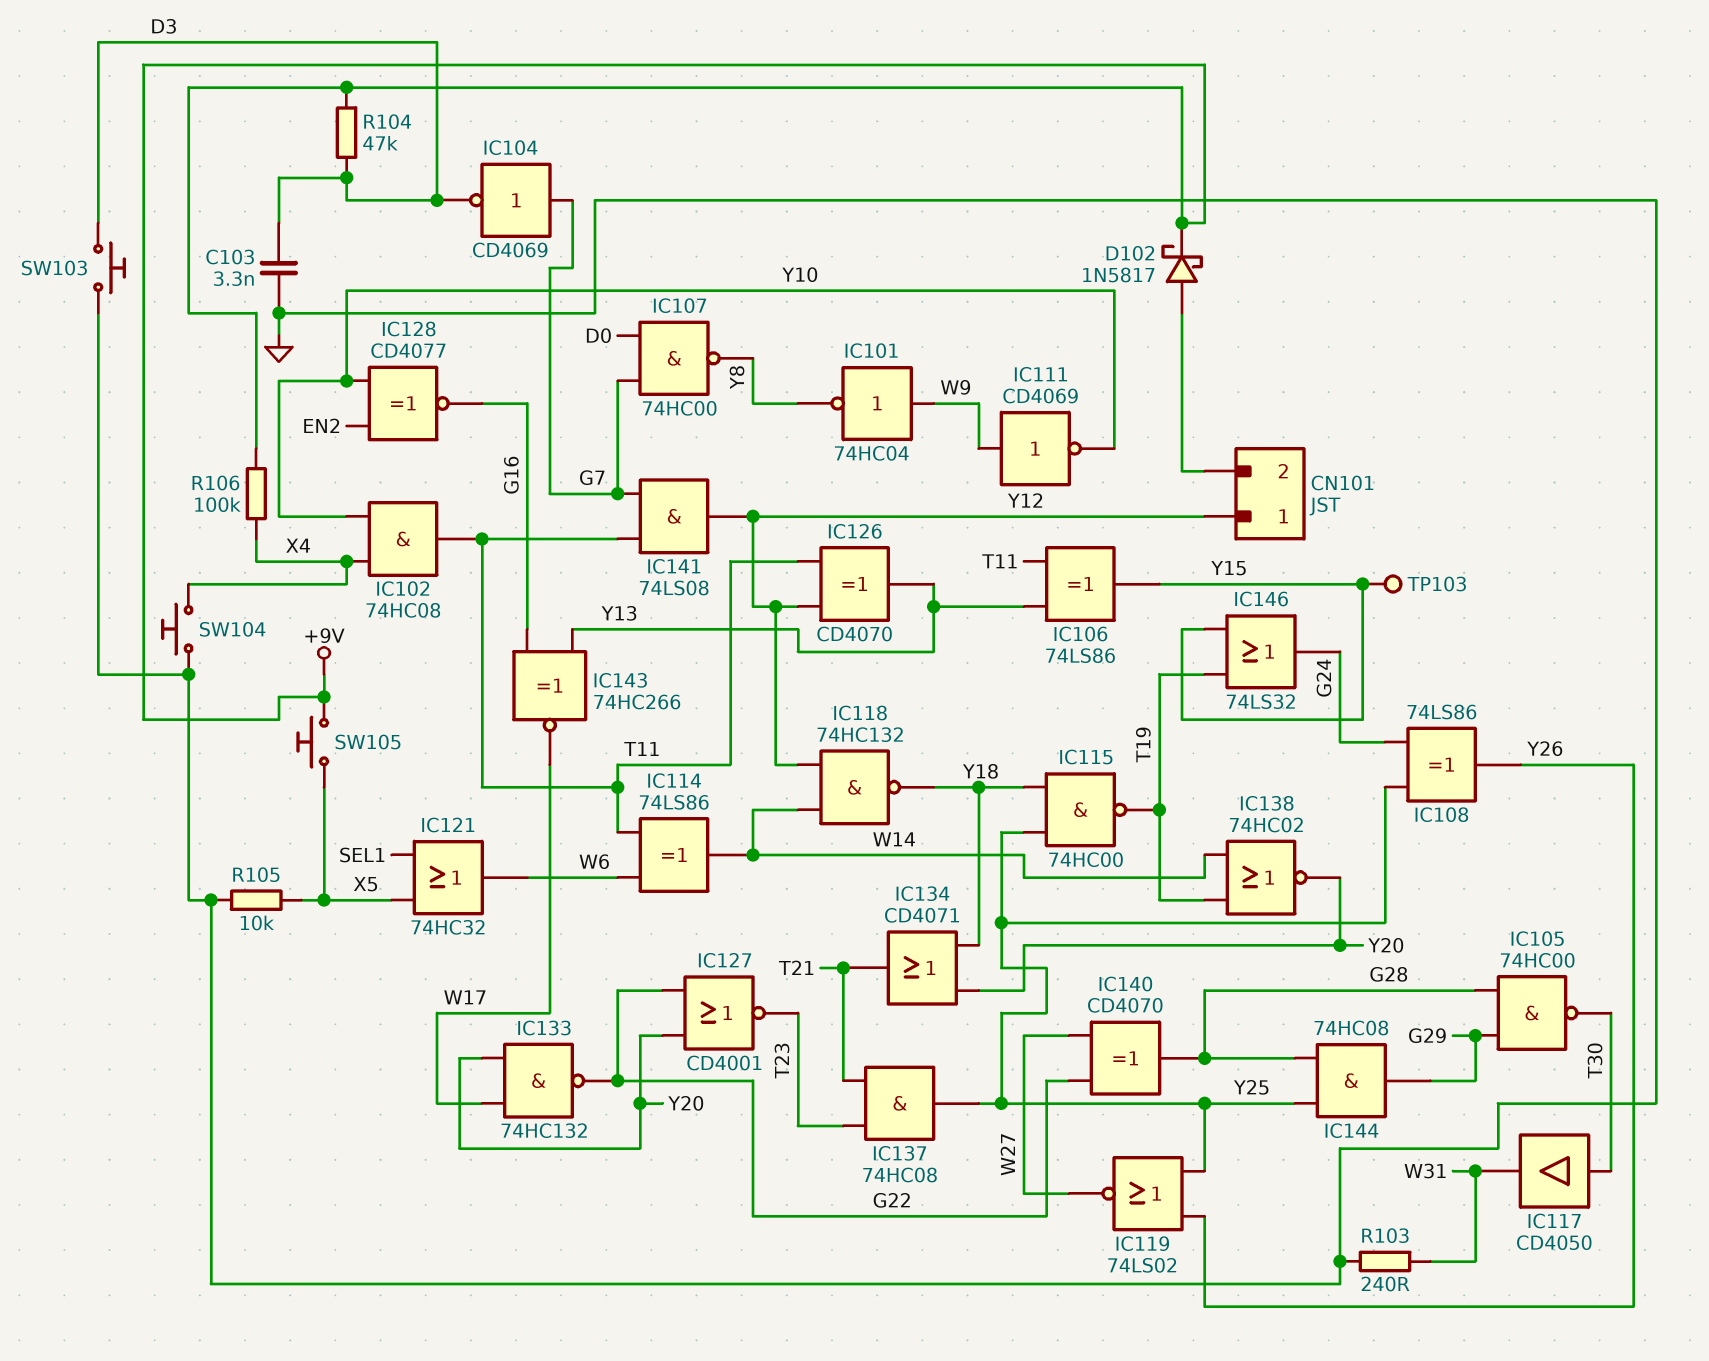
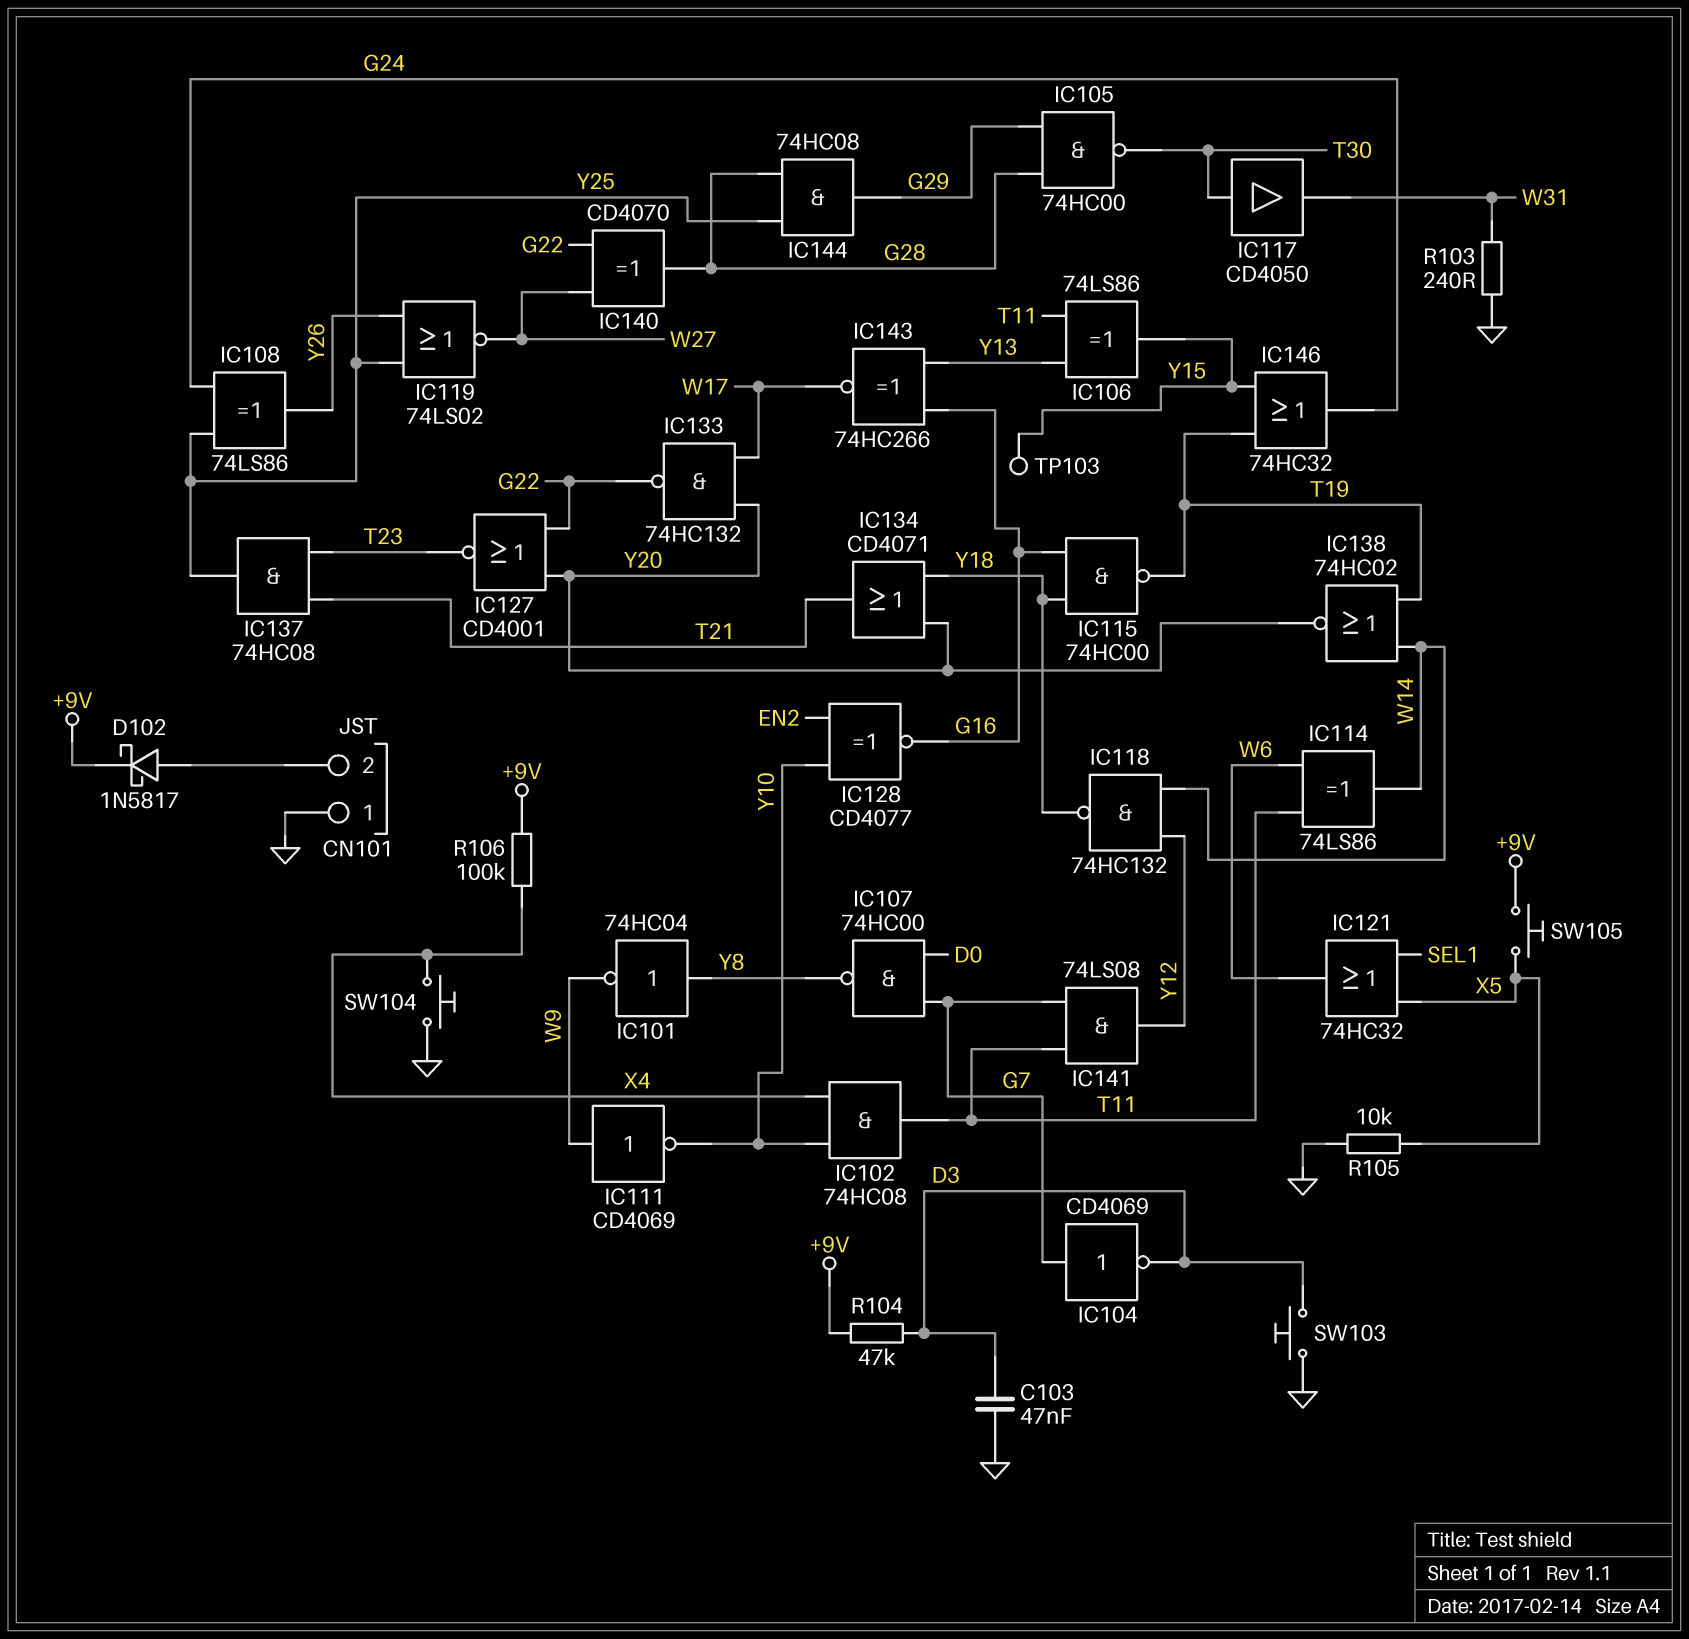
C103: 3.3nF (D3, GND) -> 47nF (D3, GND)
CN101 pin 1: Y12 -> GND
IC101: NOT 74HC04 (in W9, out Y8) -> NOT 74HC04 (in Y8, out W9)
IC115: NAND 74HC00 (in Y18, in Y25, out T19) -> NAND 74HC00 (in G16, in Y18, out T19)
IC126: XOR CD4070 (in T11, in Y12, out Y13) -> none
IC146: OR 74LS32 (in T19, in Y15, out G24) -> OR 74HC32 (in T19, in Y15, out G24)

